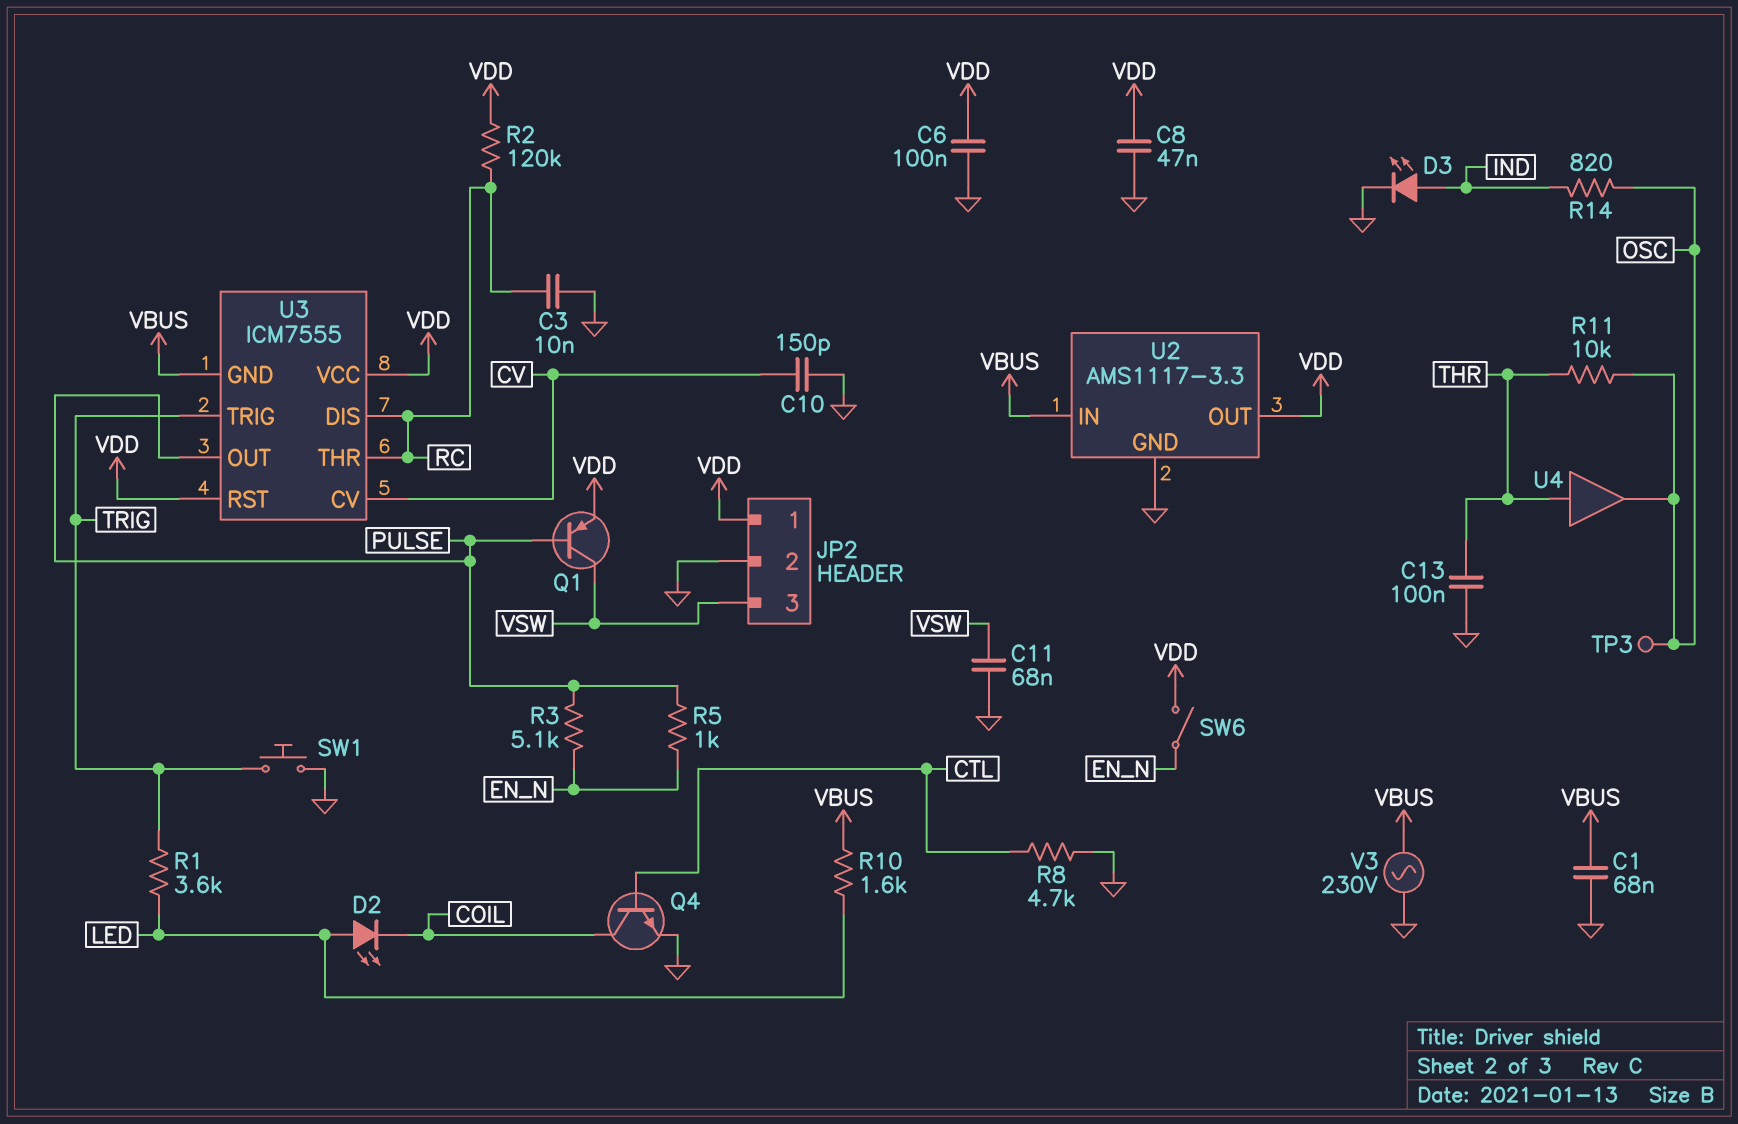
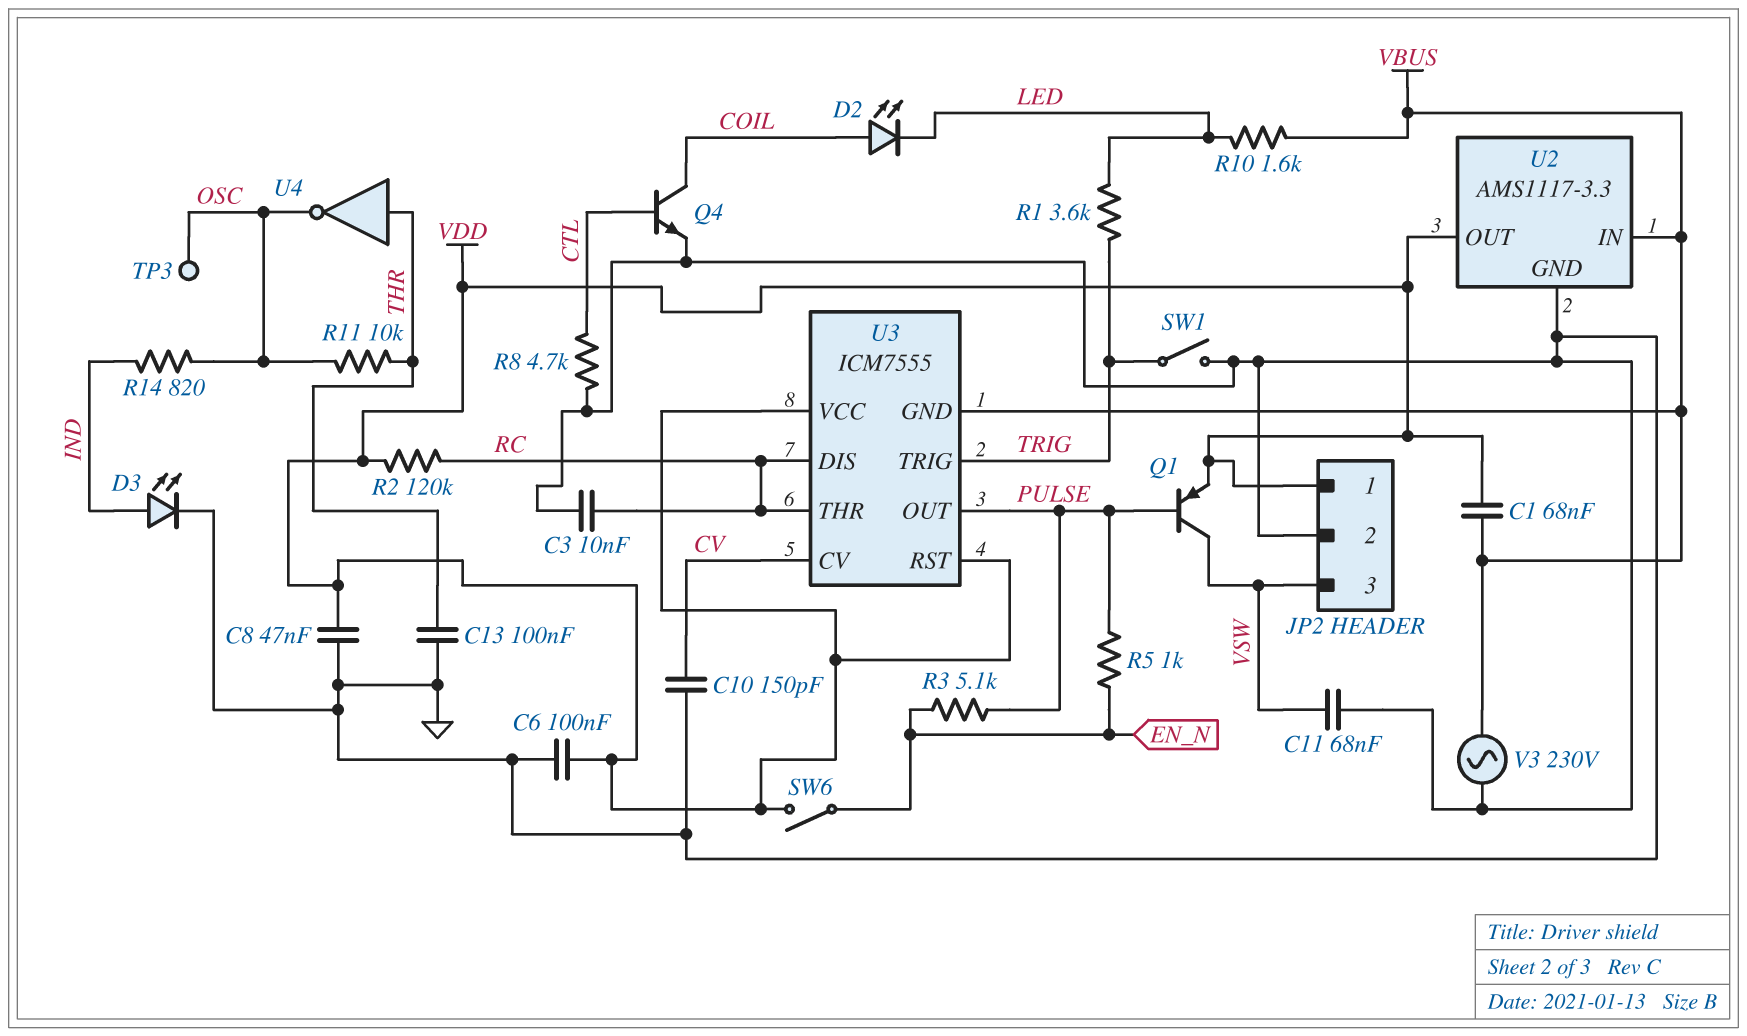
C1: 68nF (GND, VBUS) -> 68nF (VBUS, VDD)
D2: LED (A LED, K COIL) -> LED (A COIL, K LED)
SW1: button (GND, TRIG) -> switch (GND, TRIG)
U4: buffer (in THR, out OSC) -> NOT (in THR, out OSC)

